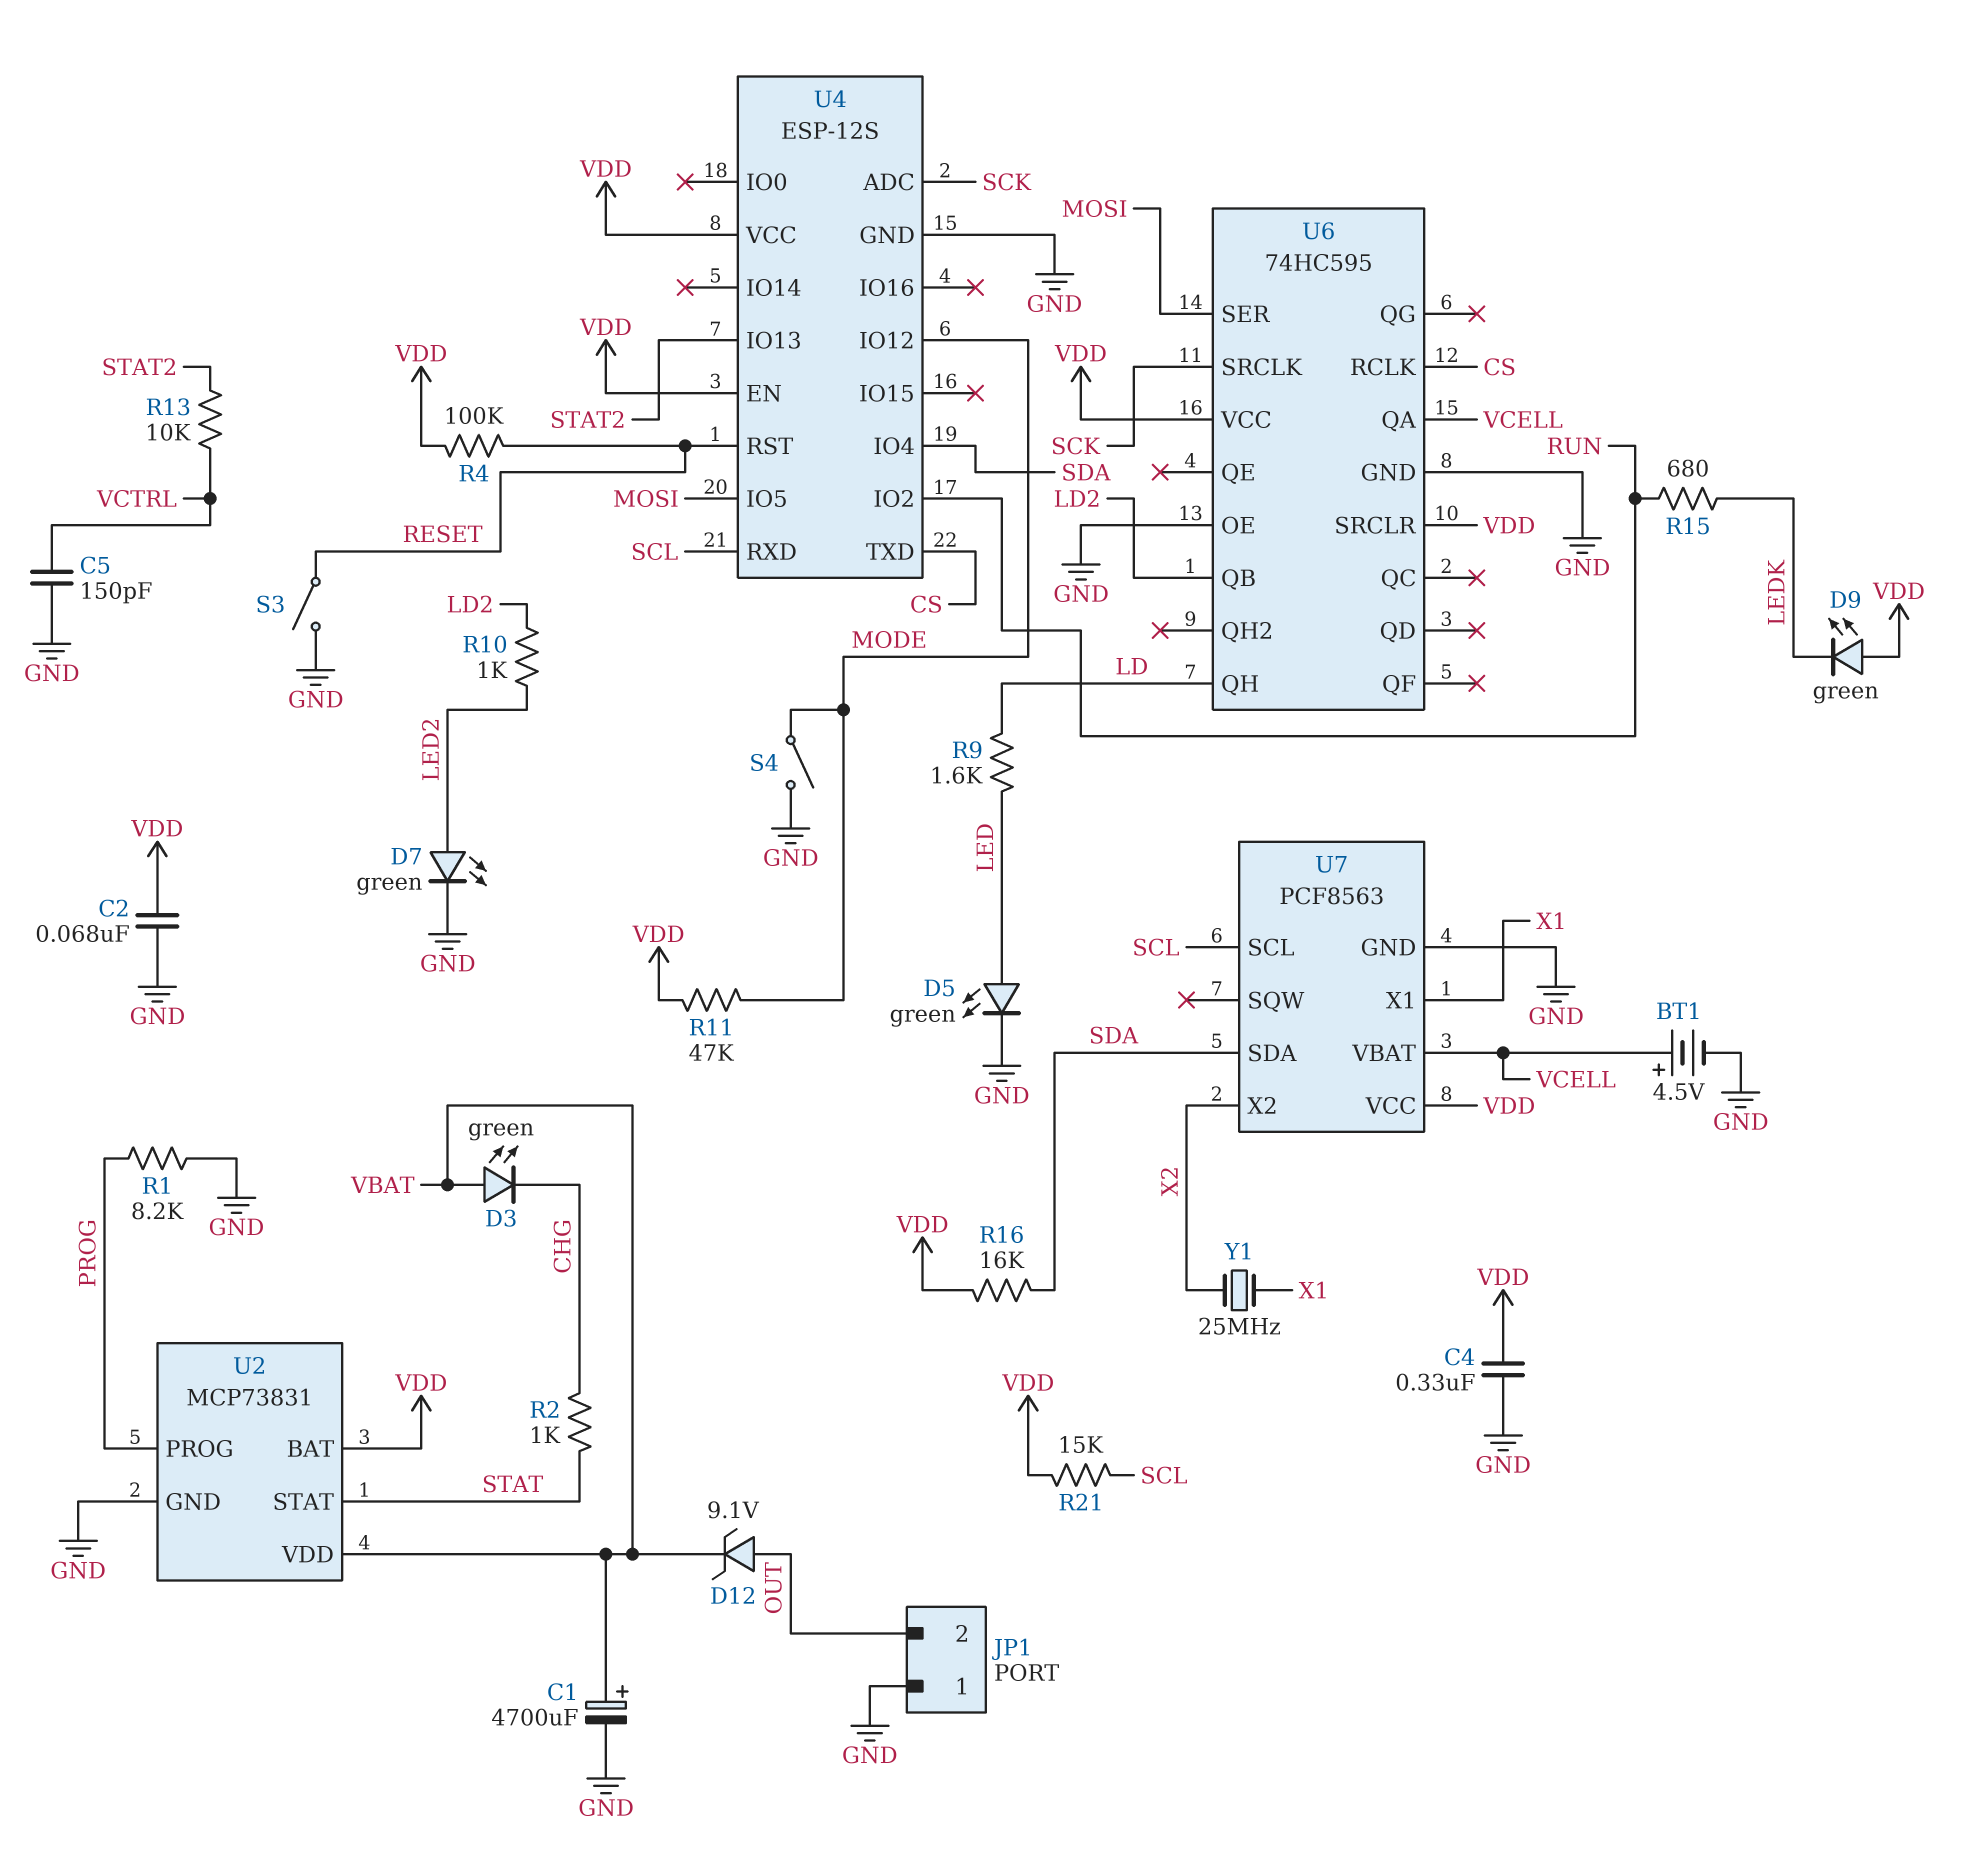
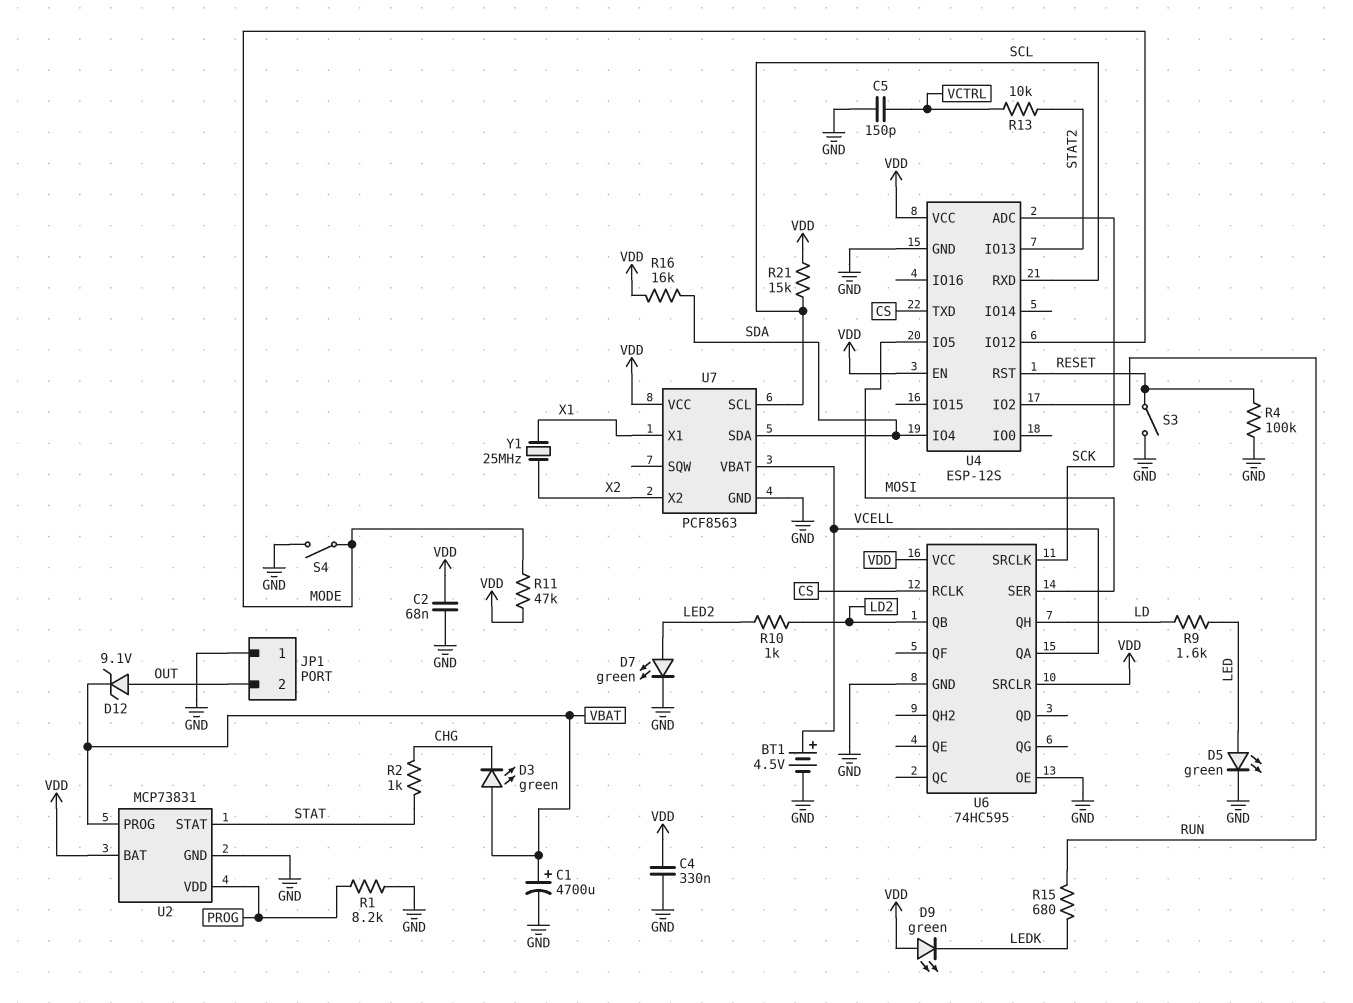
R4: 100k (RESET, VDD) -> 100k (GND, RESET)
U2 pin PROG: PROG -> VBAT
U2 pin VDD: VBAT -> PROG

